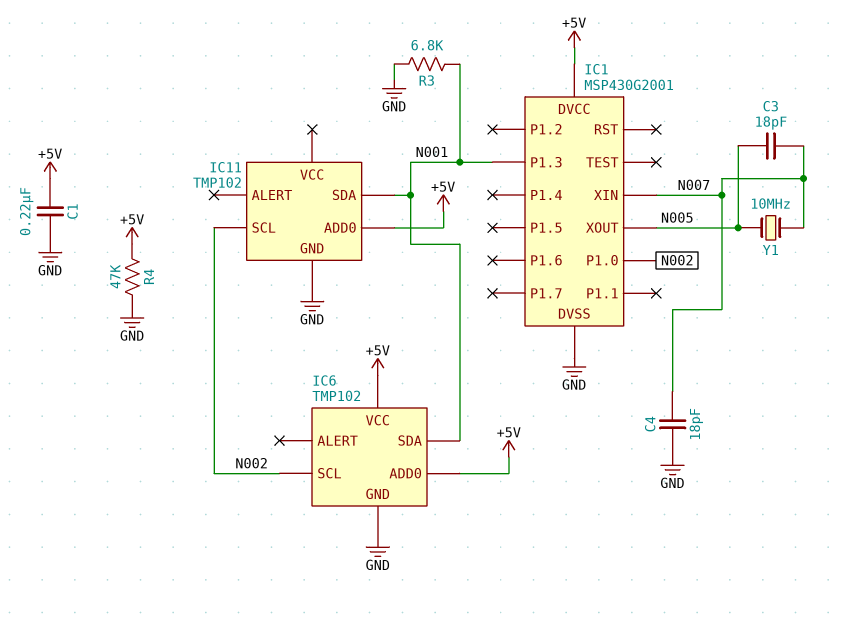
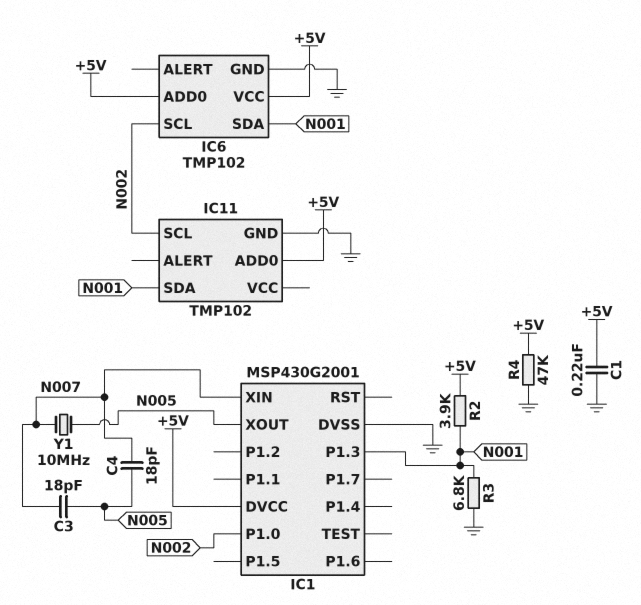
C4: 18pF (GND, N007) -> 18pF (N005, N007)
R2: none -> 3.9k (+5V, N001)

